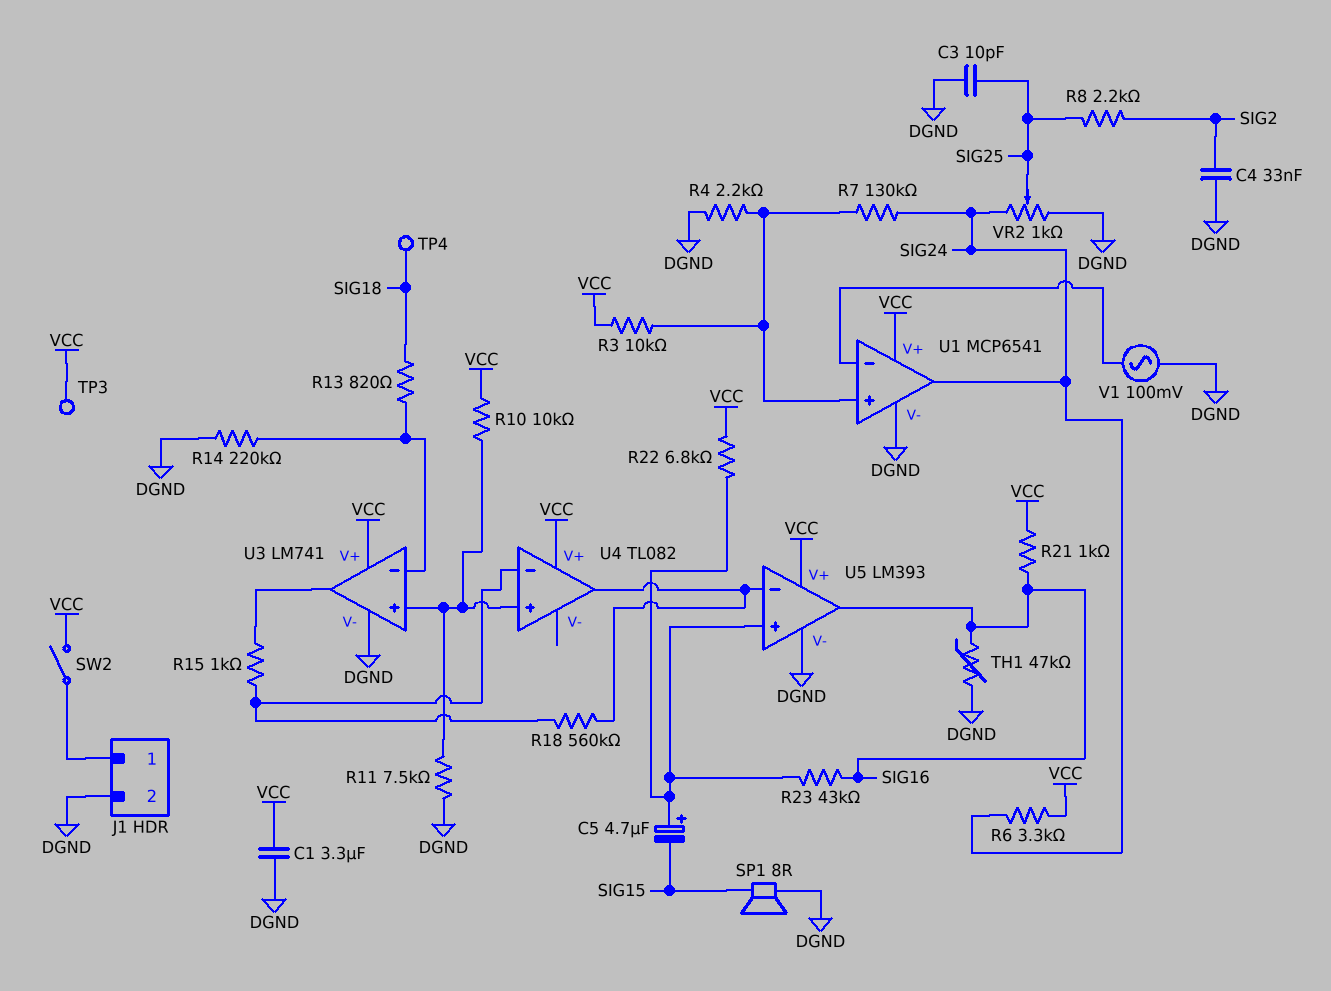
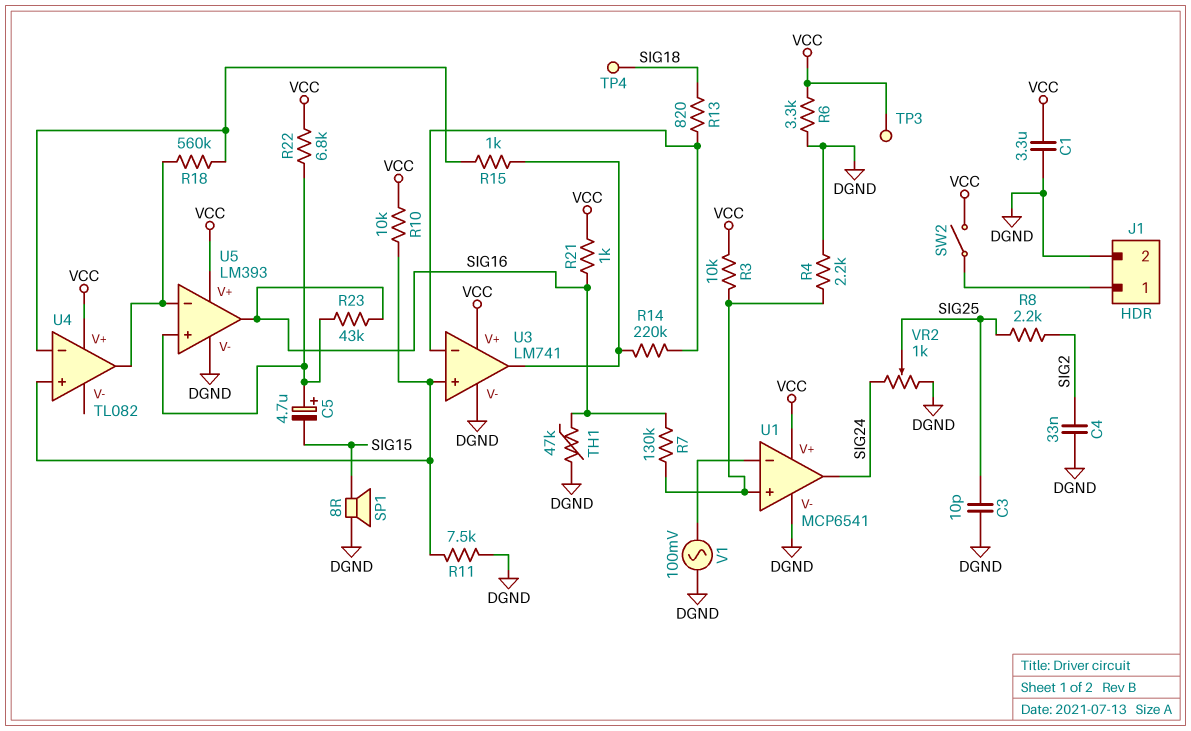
R6: 3.3k (SIG24, VCC) -> 3.3k (DGND, VCC)
R7: 130k (SIG24, U1/in+) -> 130k (SIG16, U1/in+)
R14: 220k (DGND, U3/in-) -> 220k (U3/in-, U3/out)

